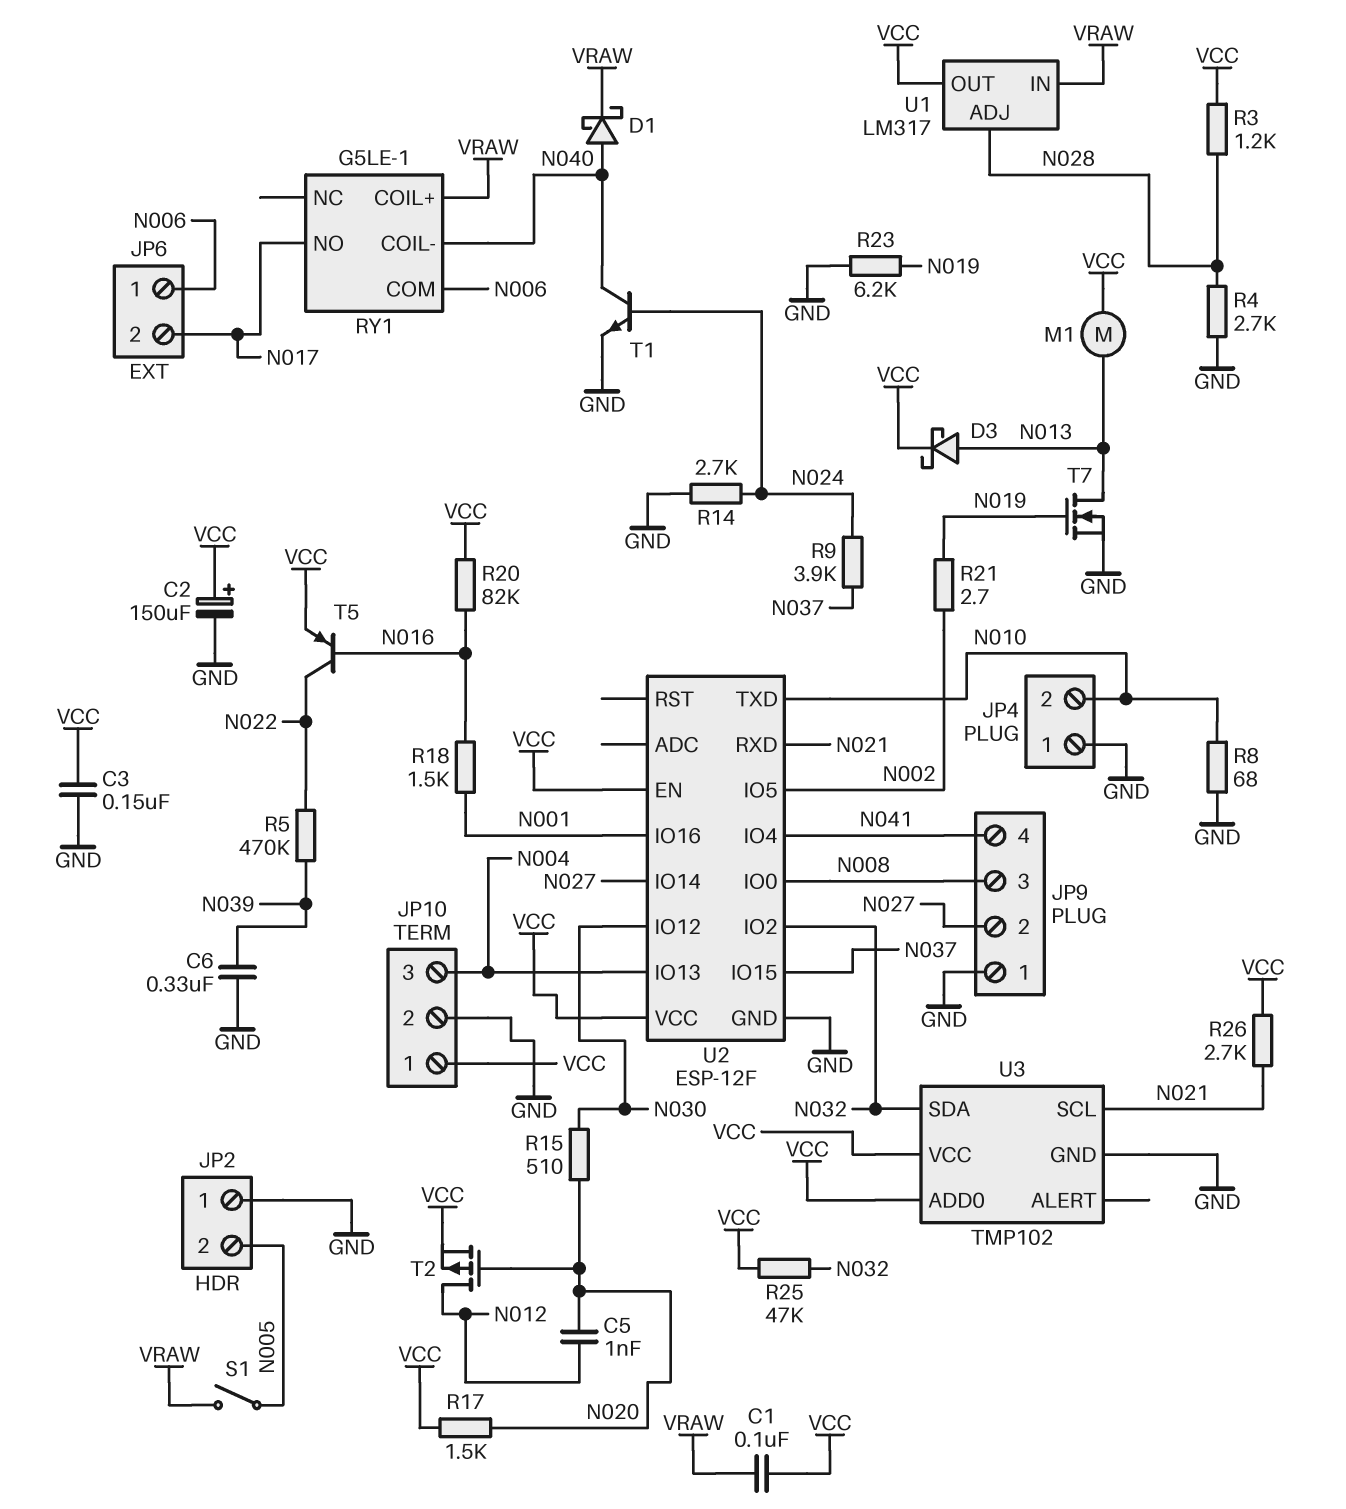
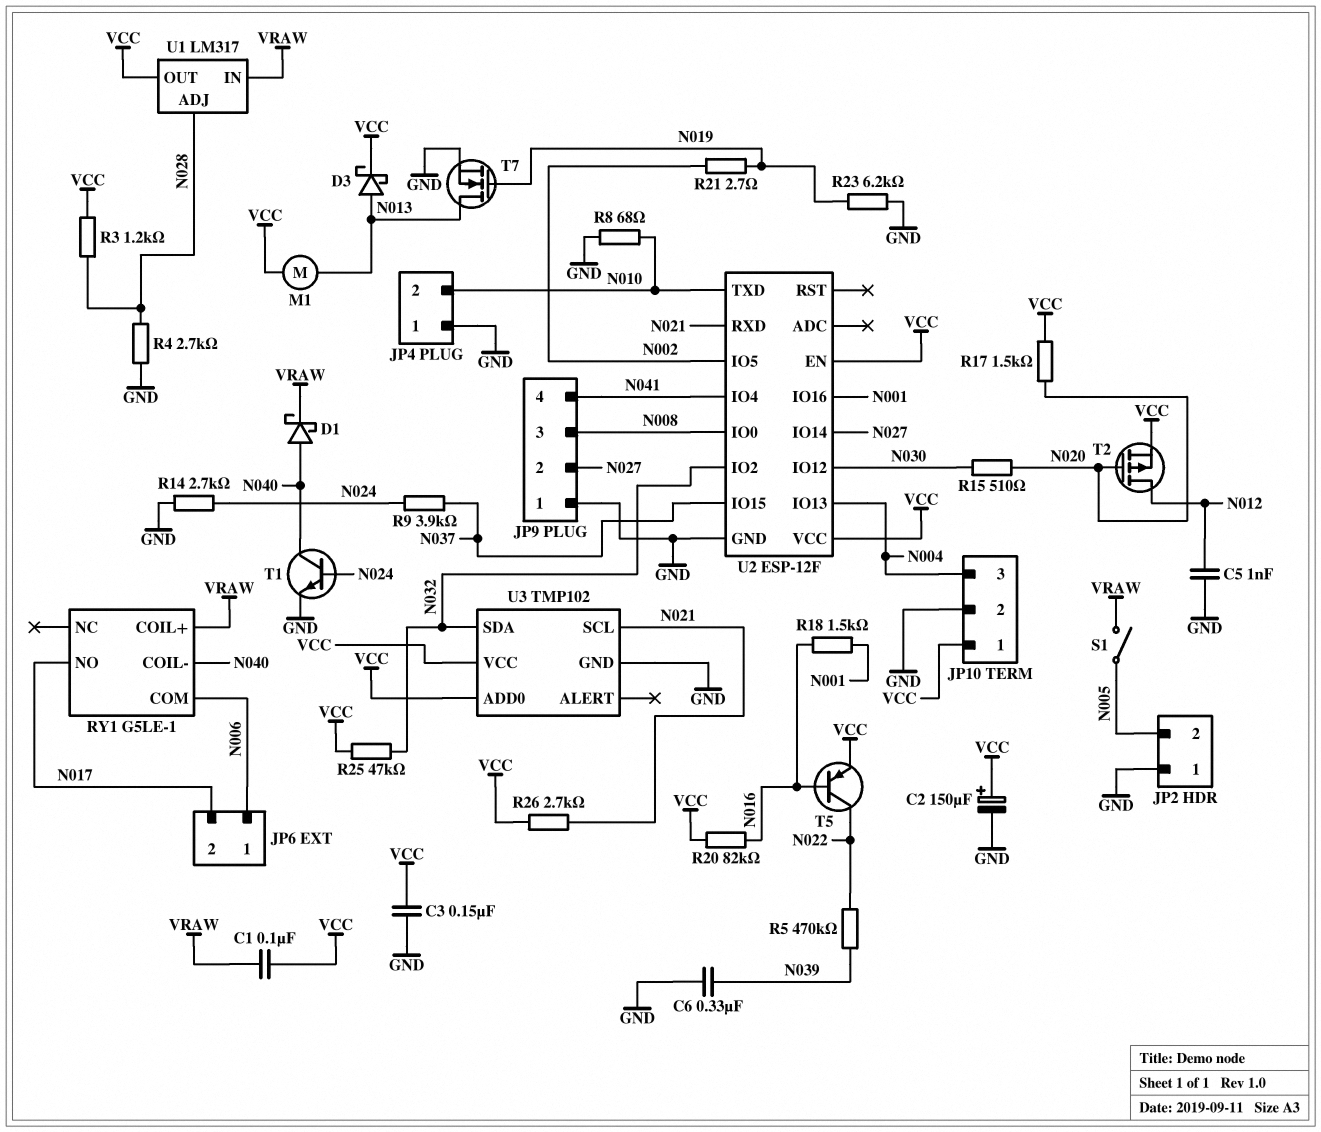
C5: 1nF (N012, N020) -> 1nF (GND, N012)

